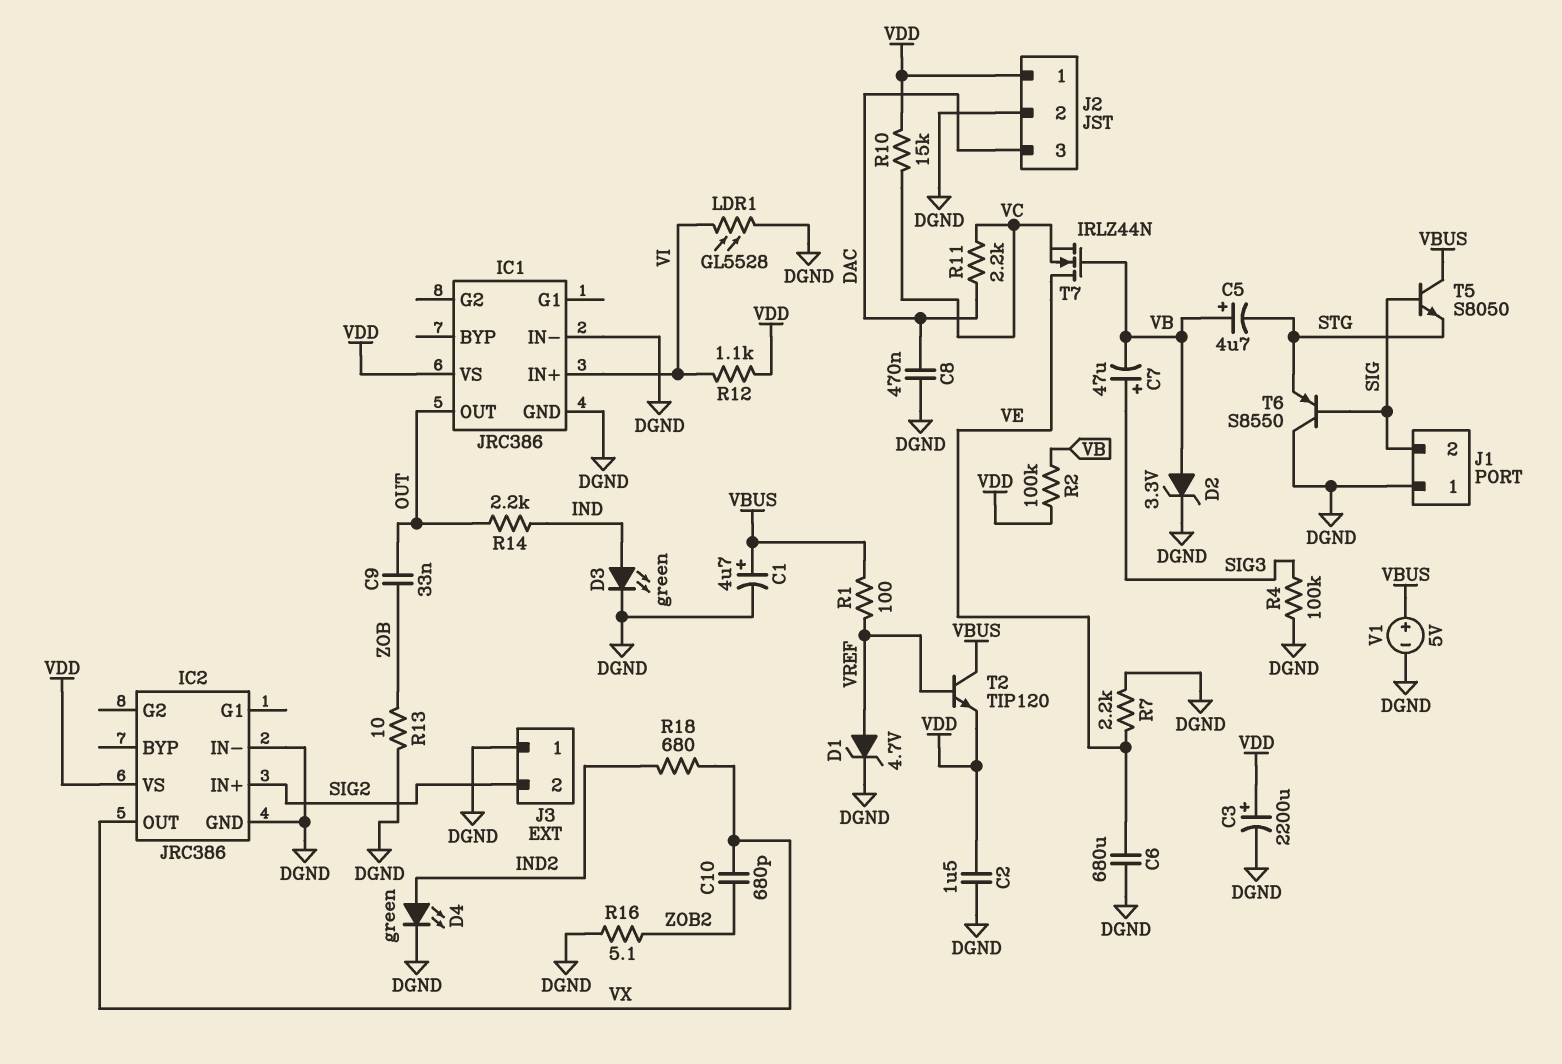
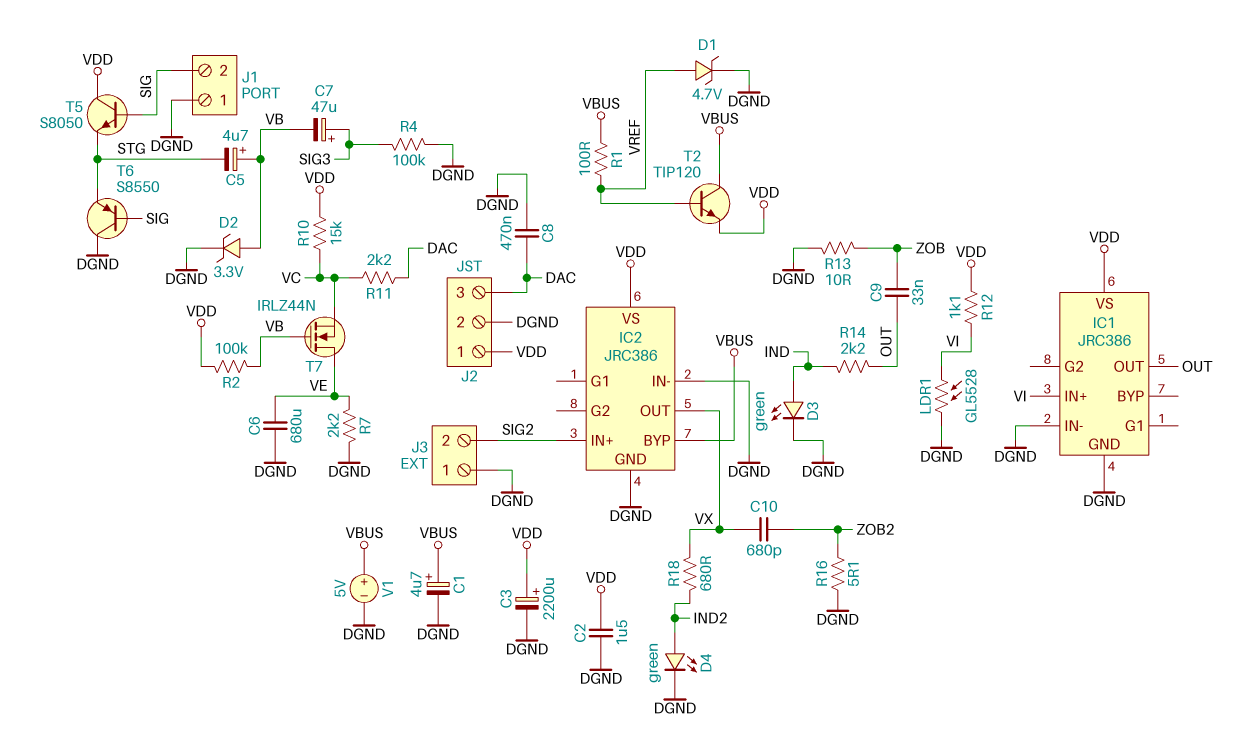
IC2 pin BYP: none -> VBUS
T5: NPN S8050 (B SIG, C VBUS, E STG) -> NPN S8050 (B SIG, C VDD, E STG)

